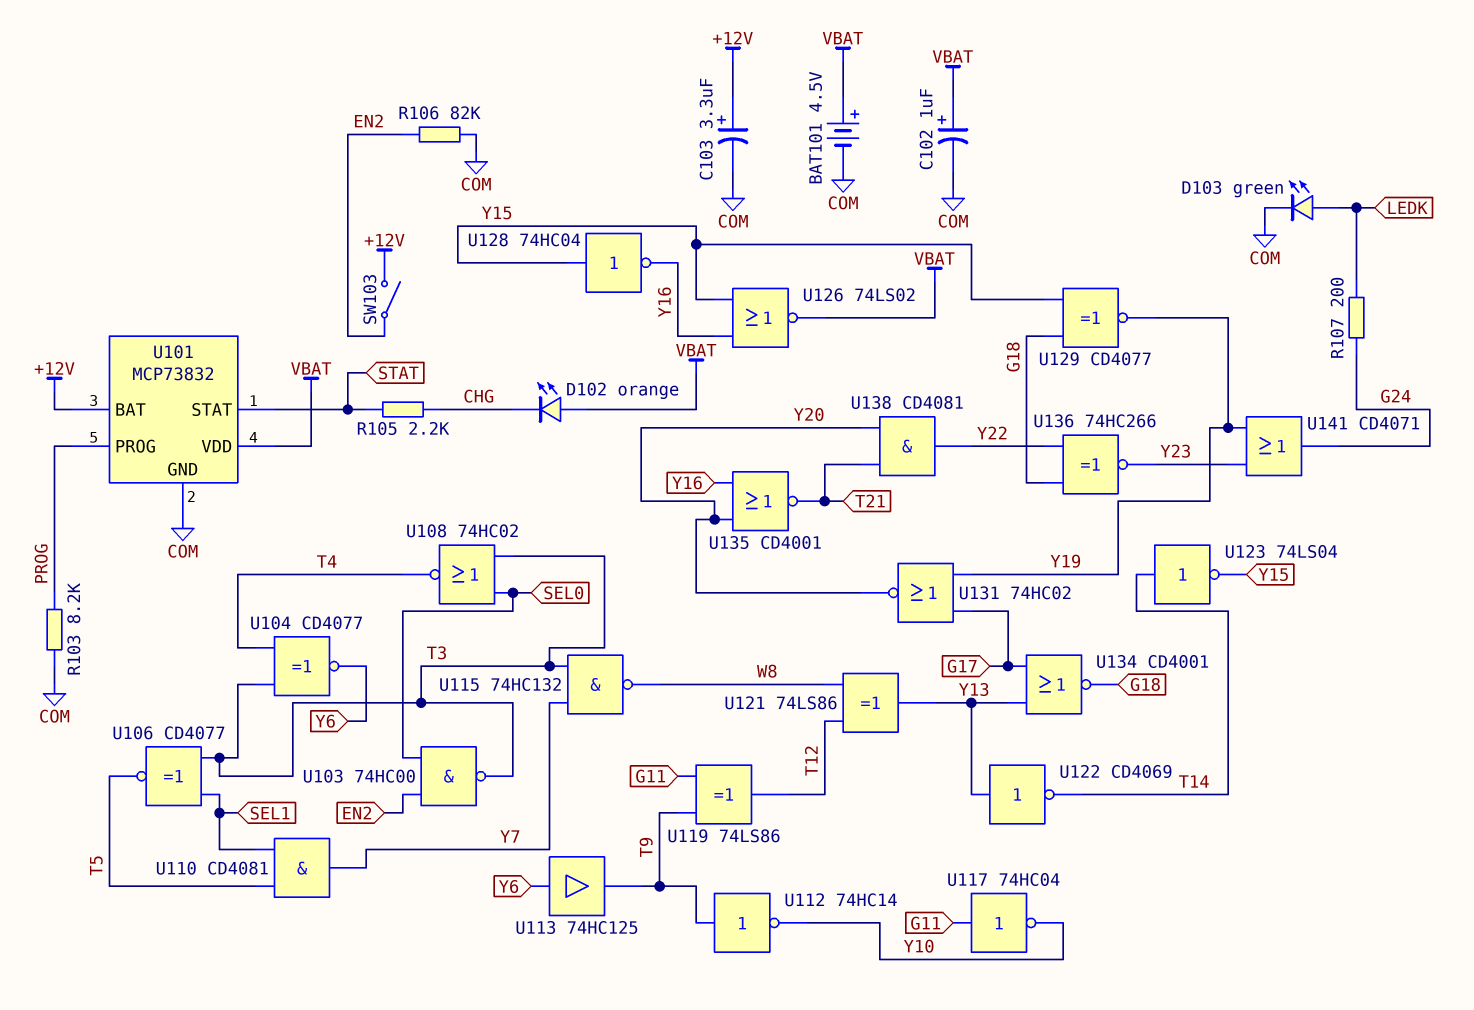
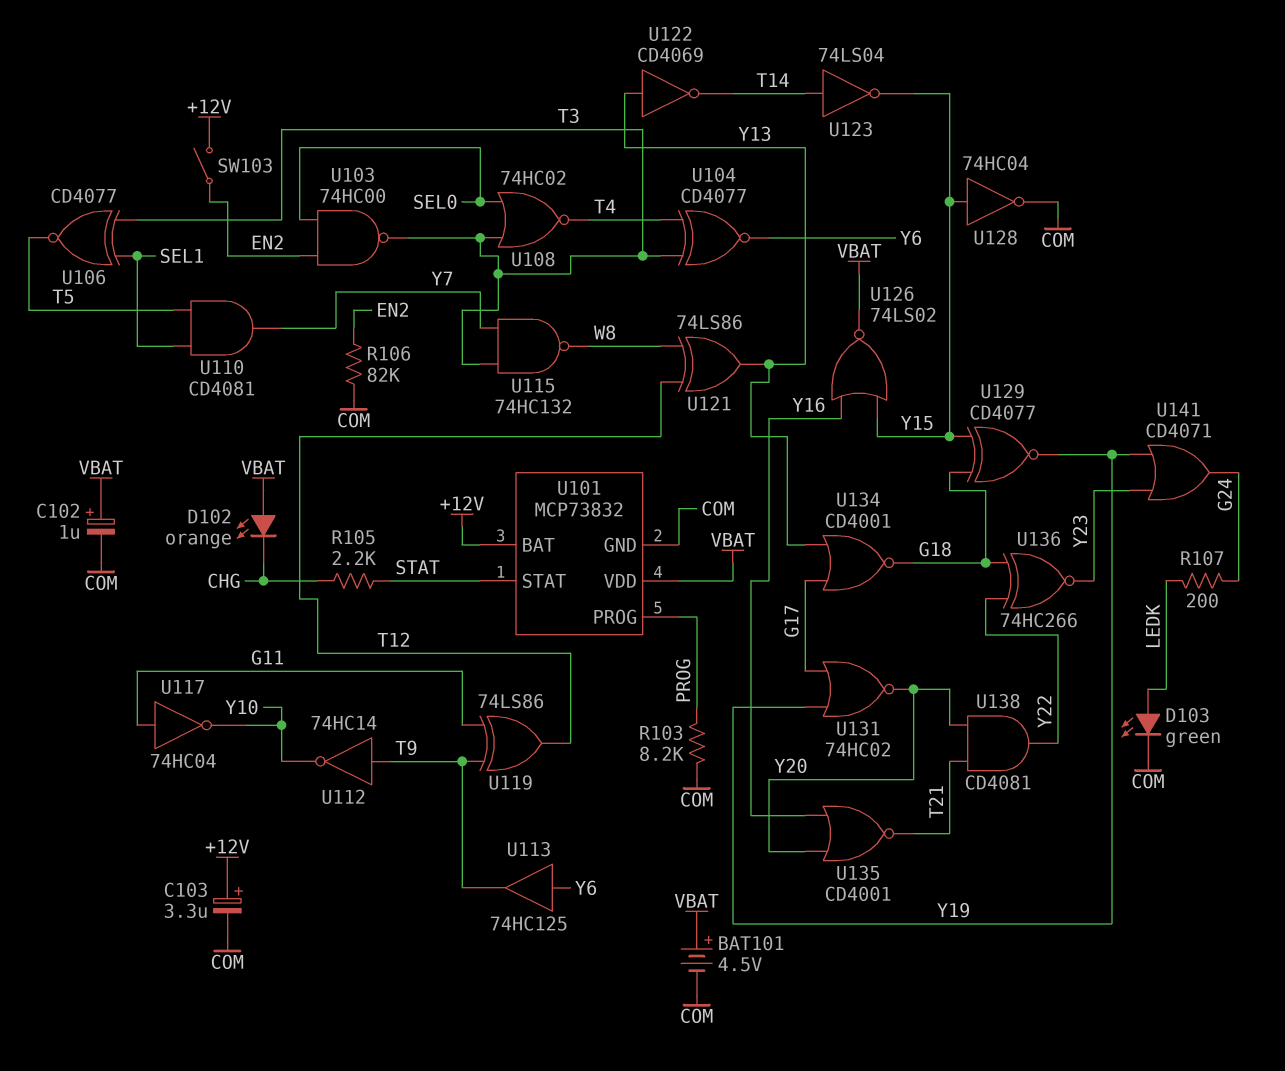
U128: NOT 74HC04 (in Y15, out Y16) -> NOT 74HC04 (in Y15, out COM)

